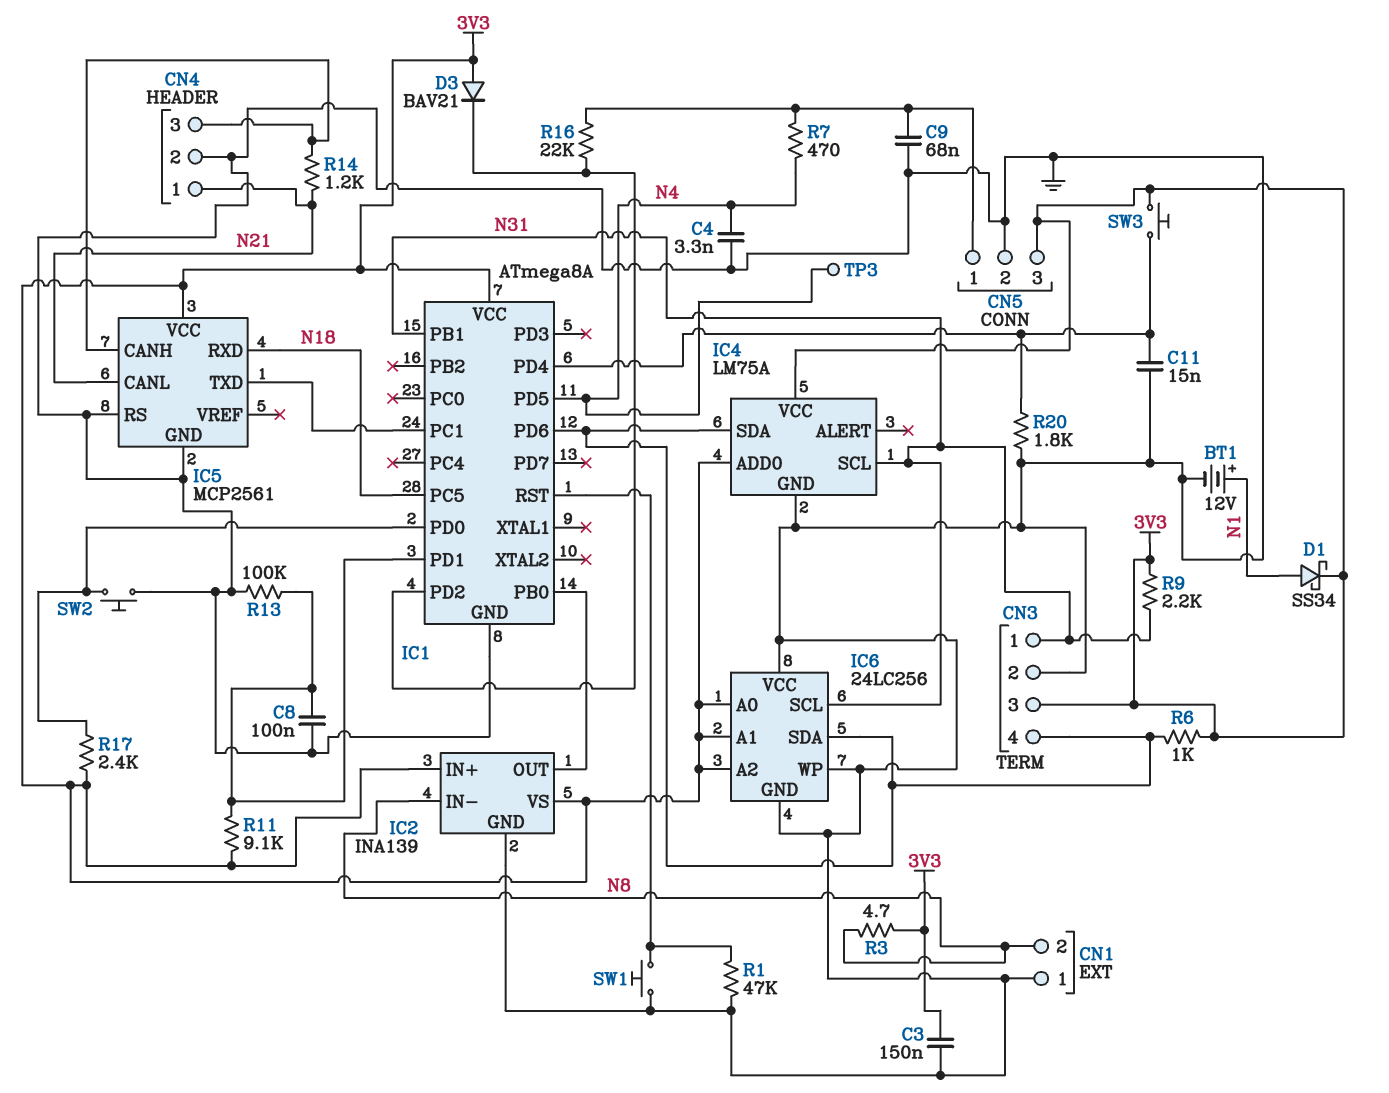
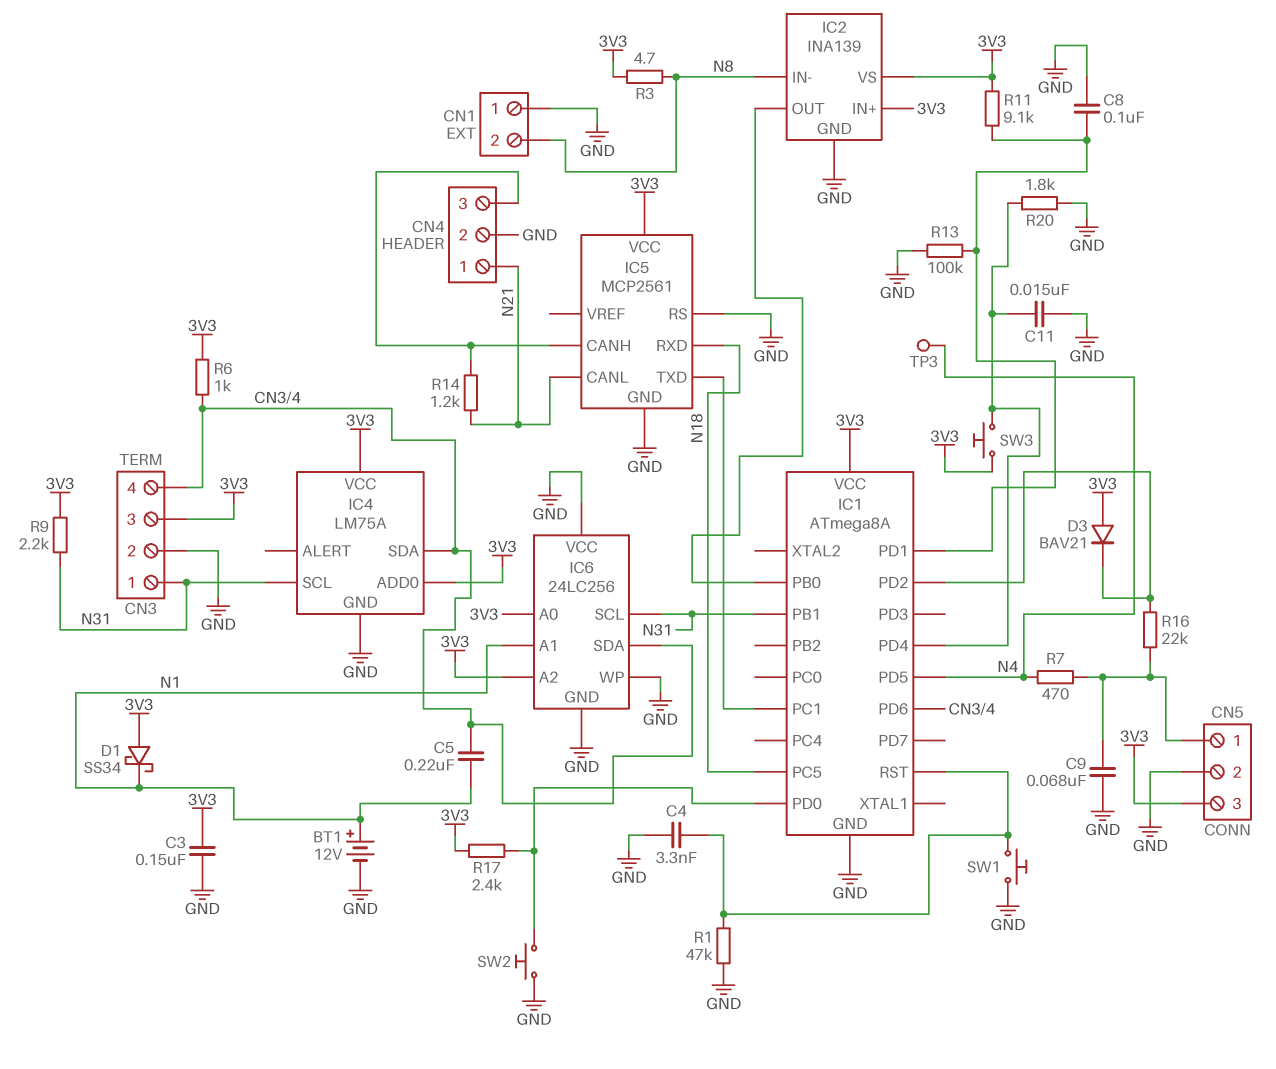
C4: 3.3nF (GND, N4) -> 3.3nF (GND, IC1/RST)
C5: none -> 220nF (CN3/4, N1)
D1: schottky SS34 (A N1, K 3V3) -> schottky SS34 (A 3V3, K N1)
IC6 pin A1: 3V3 -> N1

